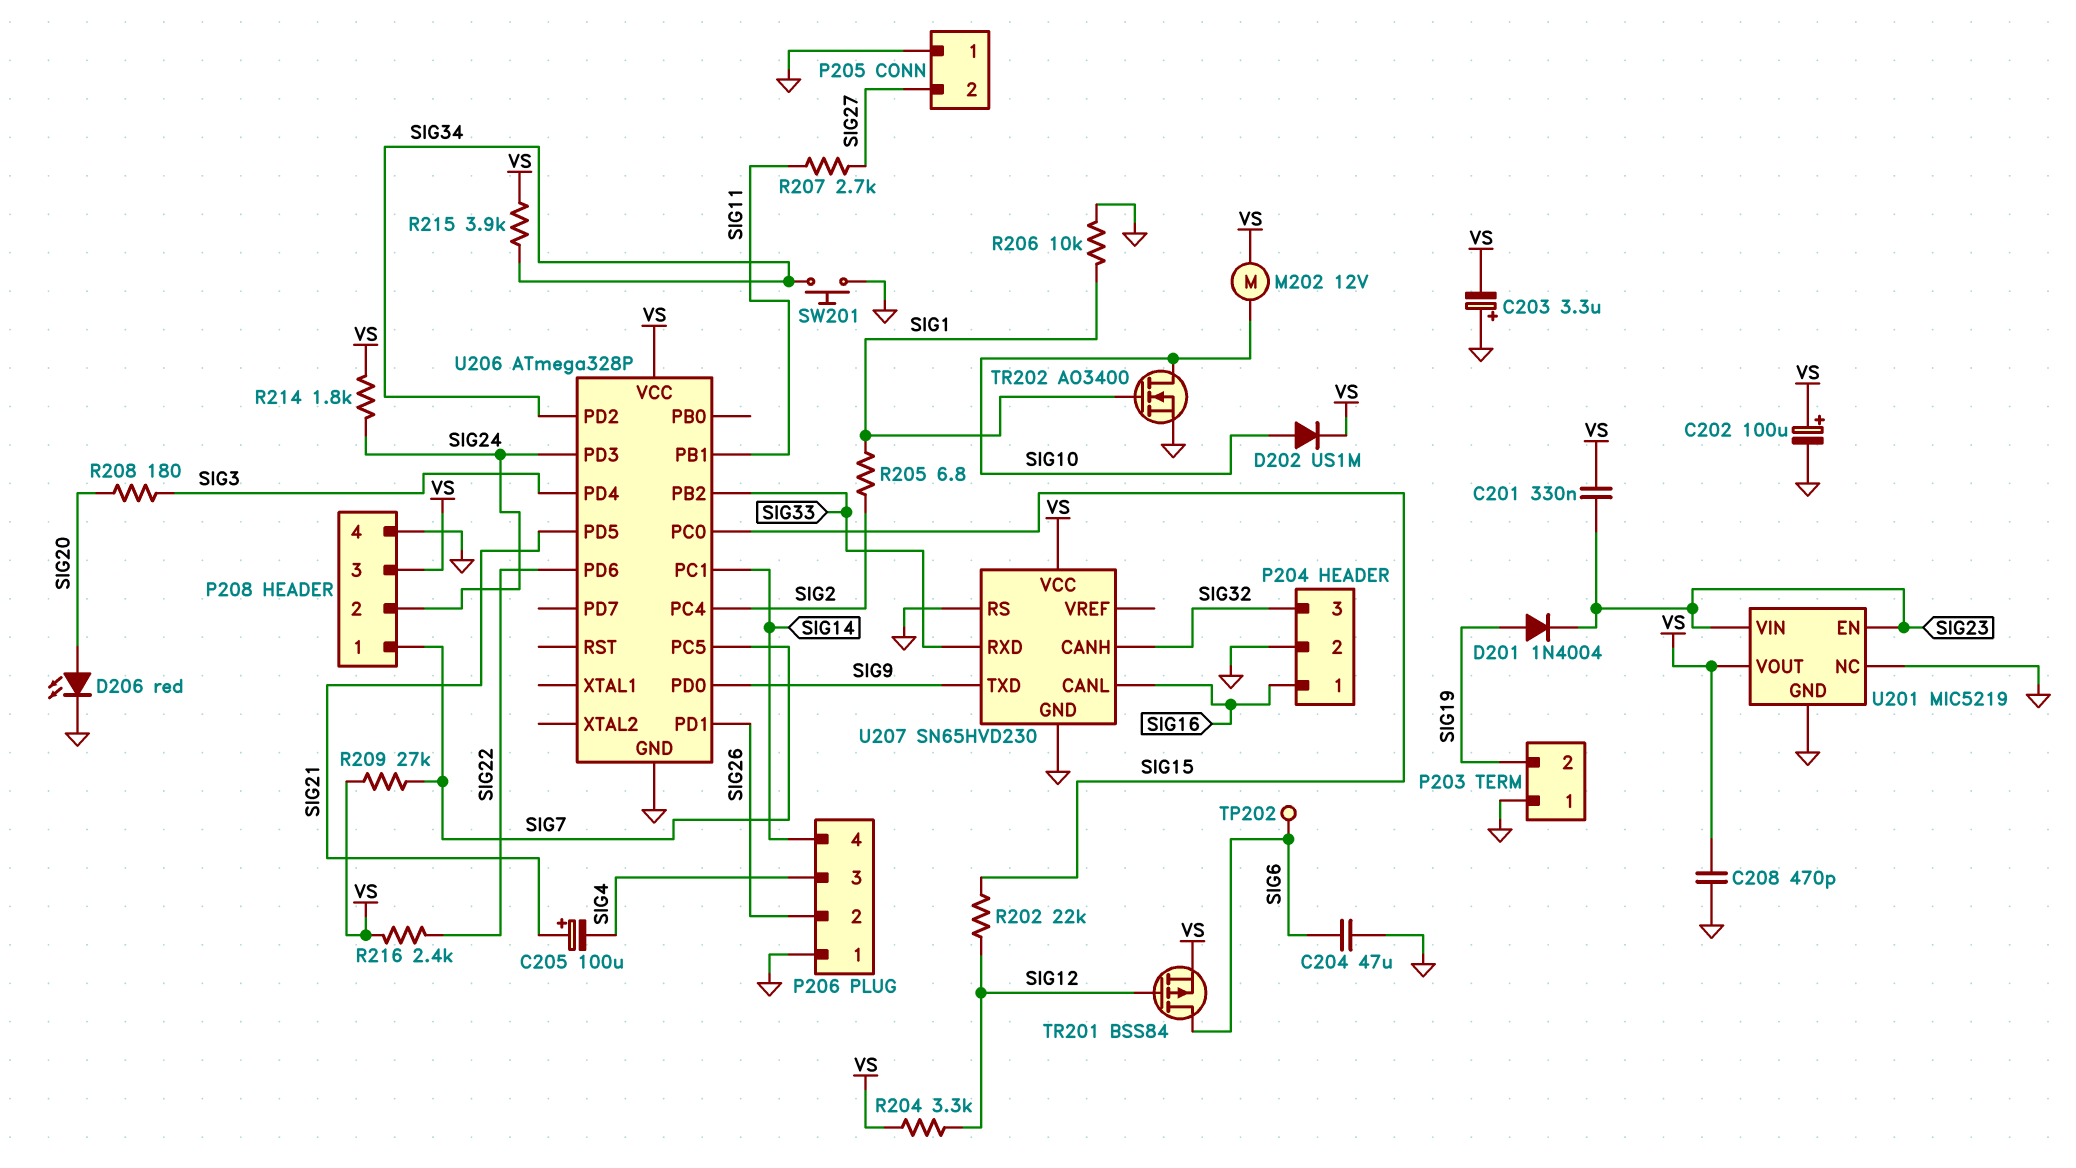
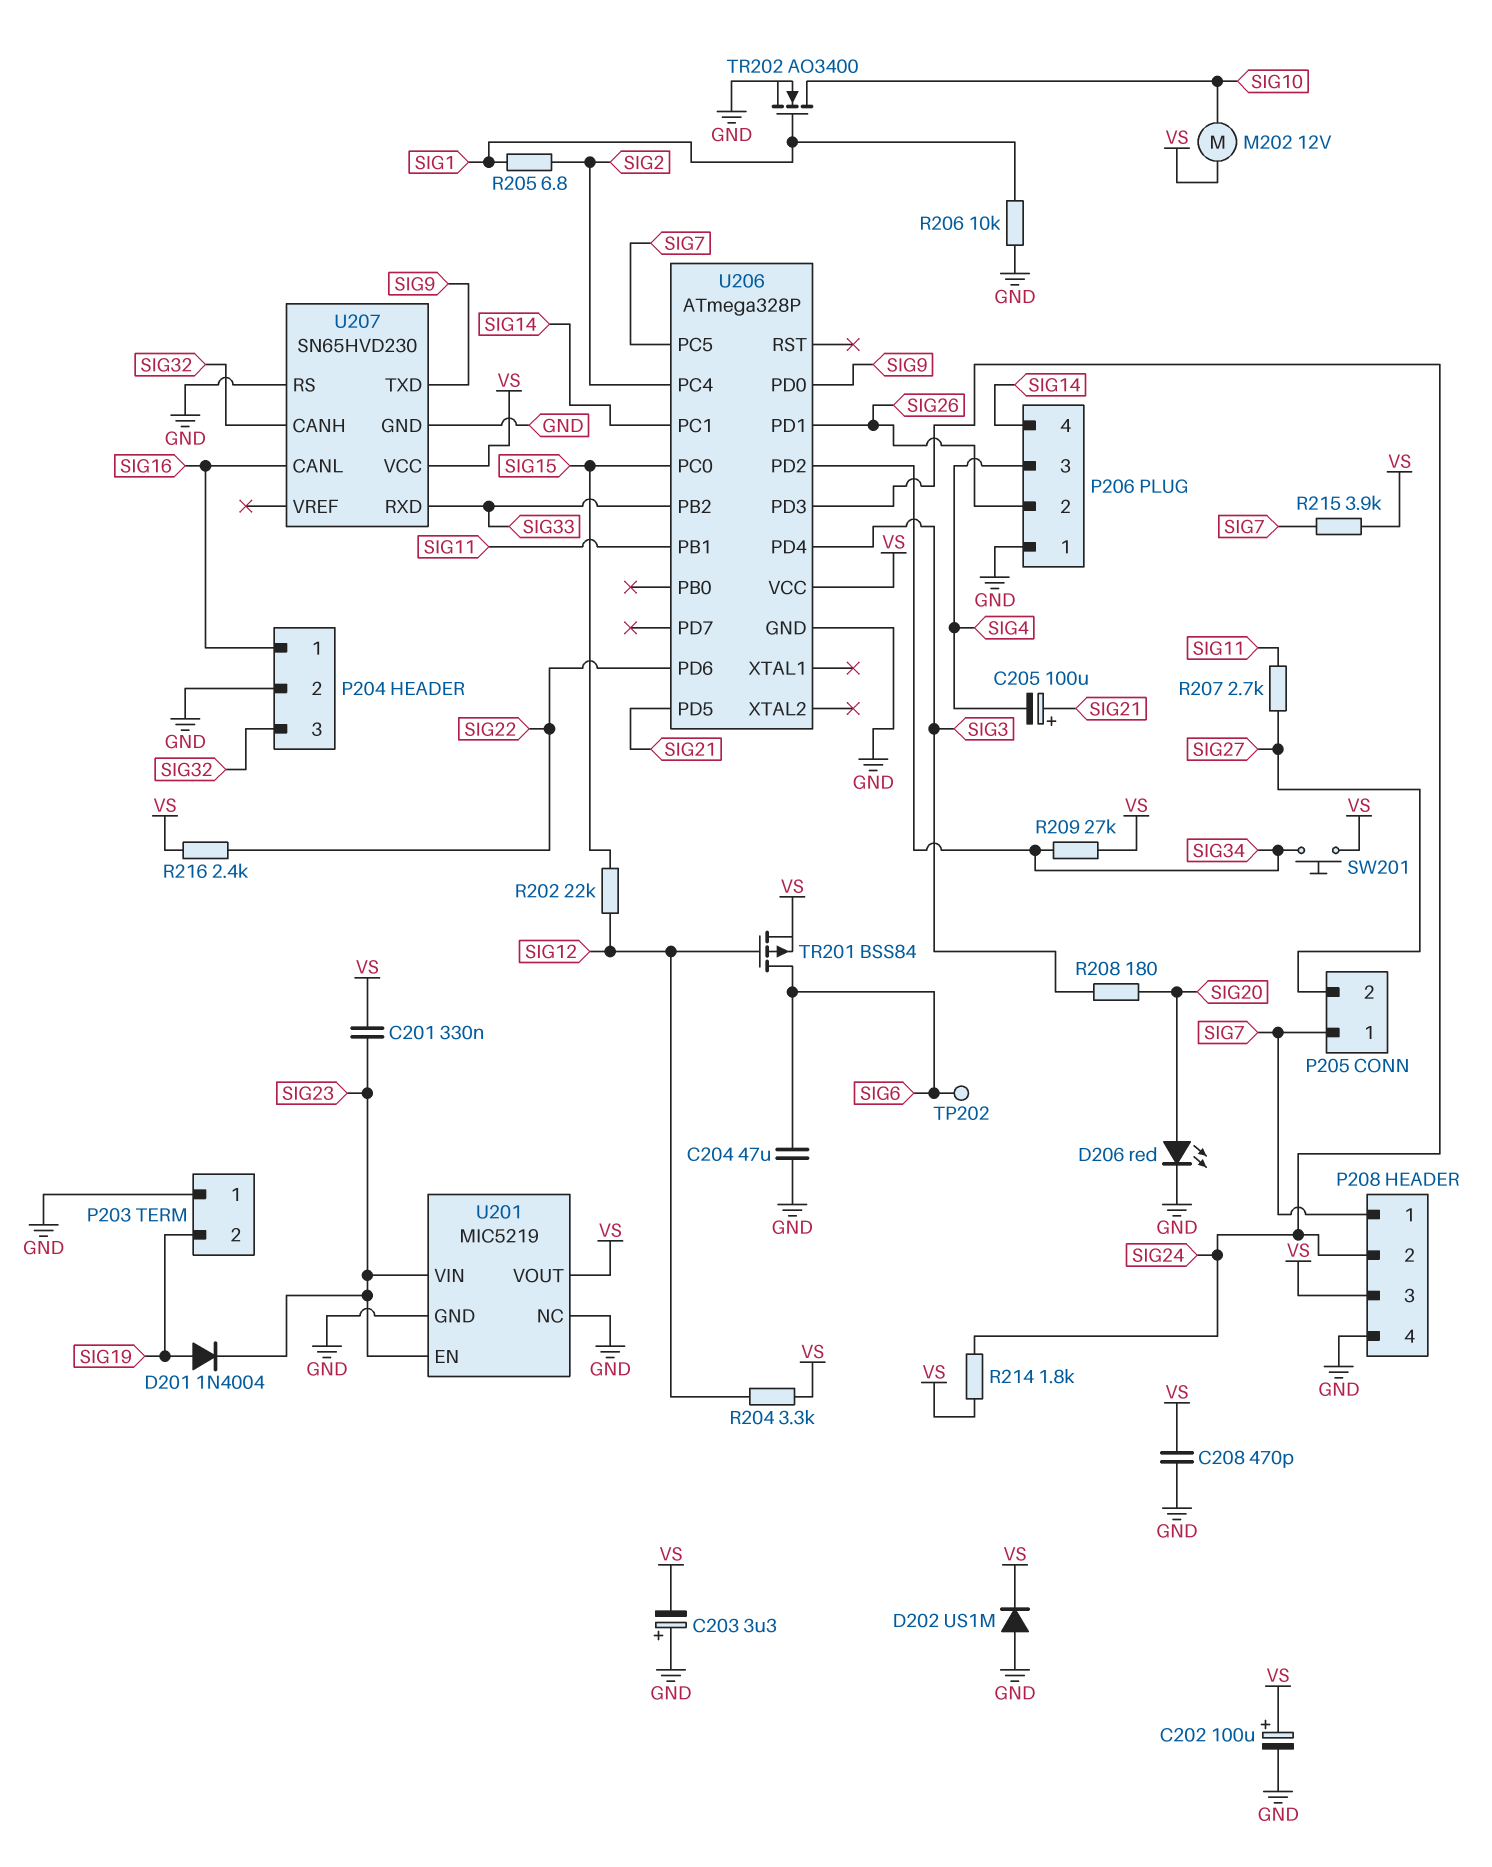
D202: diode US1M (A SIG10, K VS) -> diode US1M (A GND, K VS)
P205 pin 1: GND -> SIG7
R209: 27k (SIG7, VS) -> 27k (SIG34, VS)
R215: 3.9k (SIG34, VS) -> 3.9k (SIG7, VS)
SW201: button (GND, SIG34) -> button (SIG34, VS)

